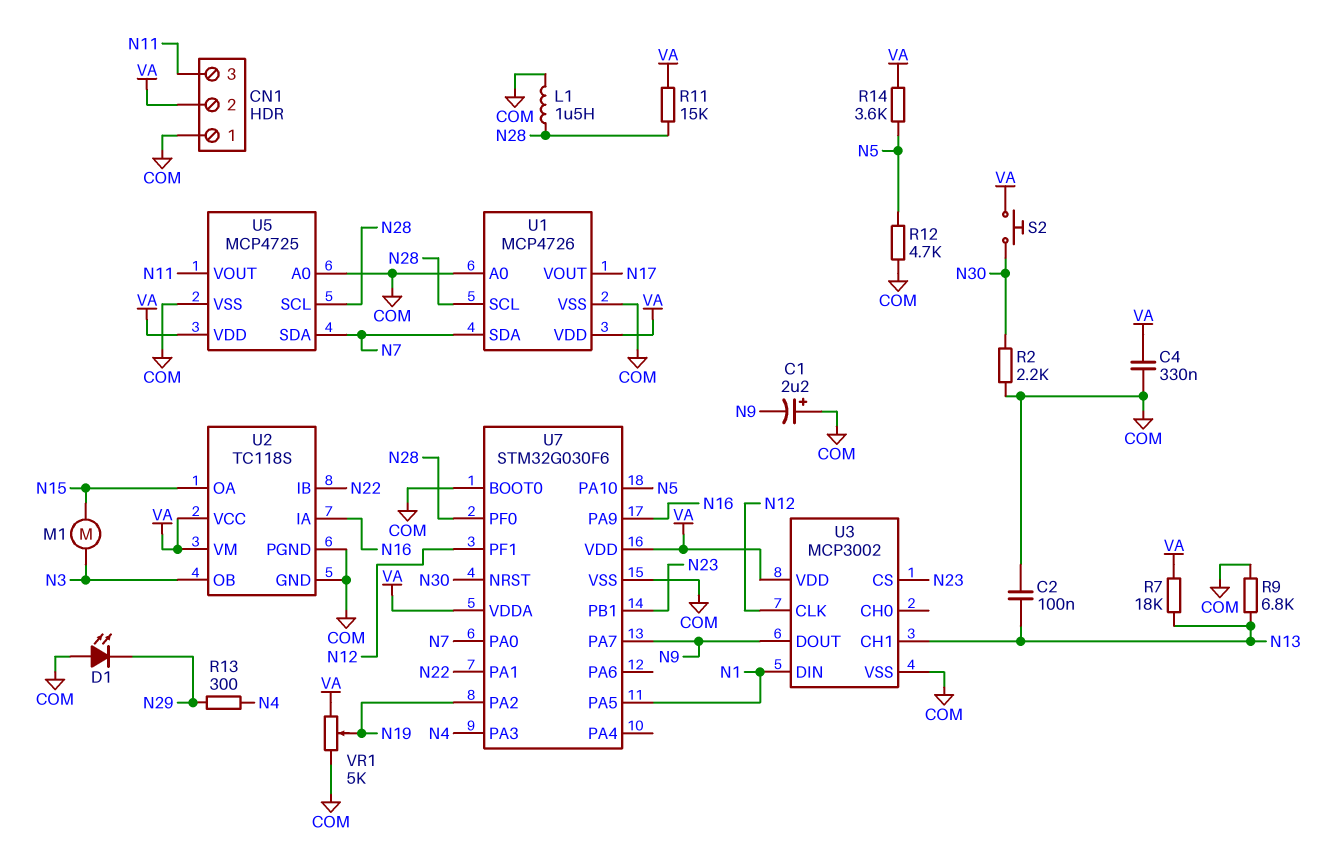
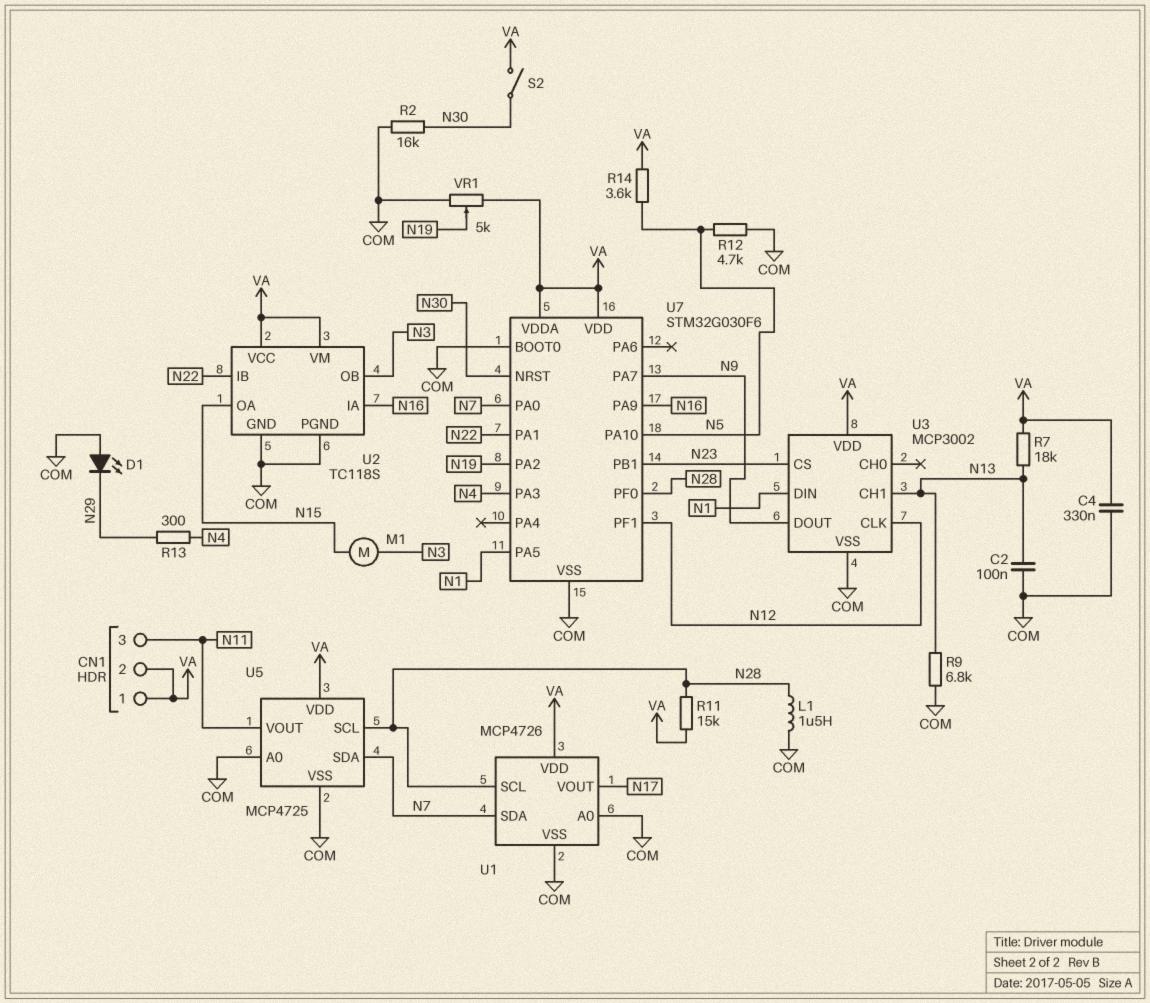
C1: 2.2uF (plus COM, minus N9) -> none
CN1 pin 1: COM -> VA
R2: 2.2k (COM, N30) -> 16k (COM, N30)
S2: button (N30, VA) -> switch (N30, VA)

